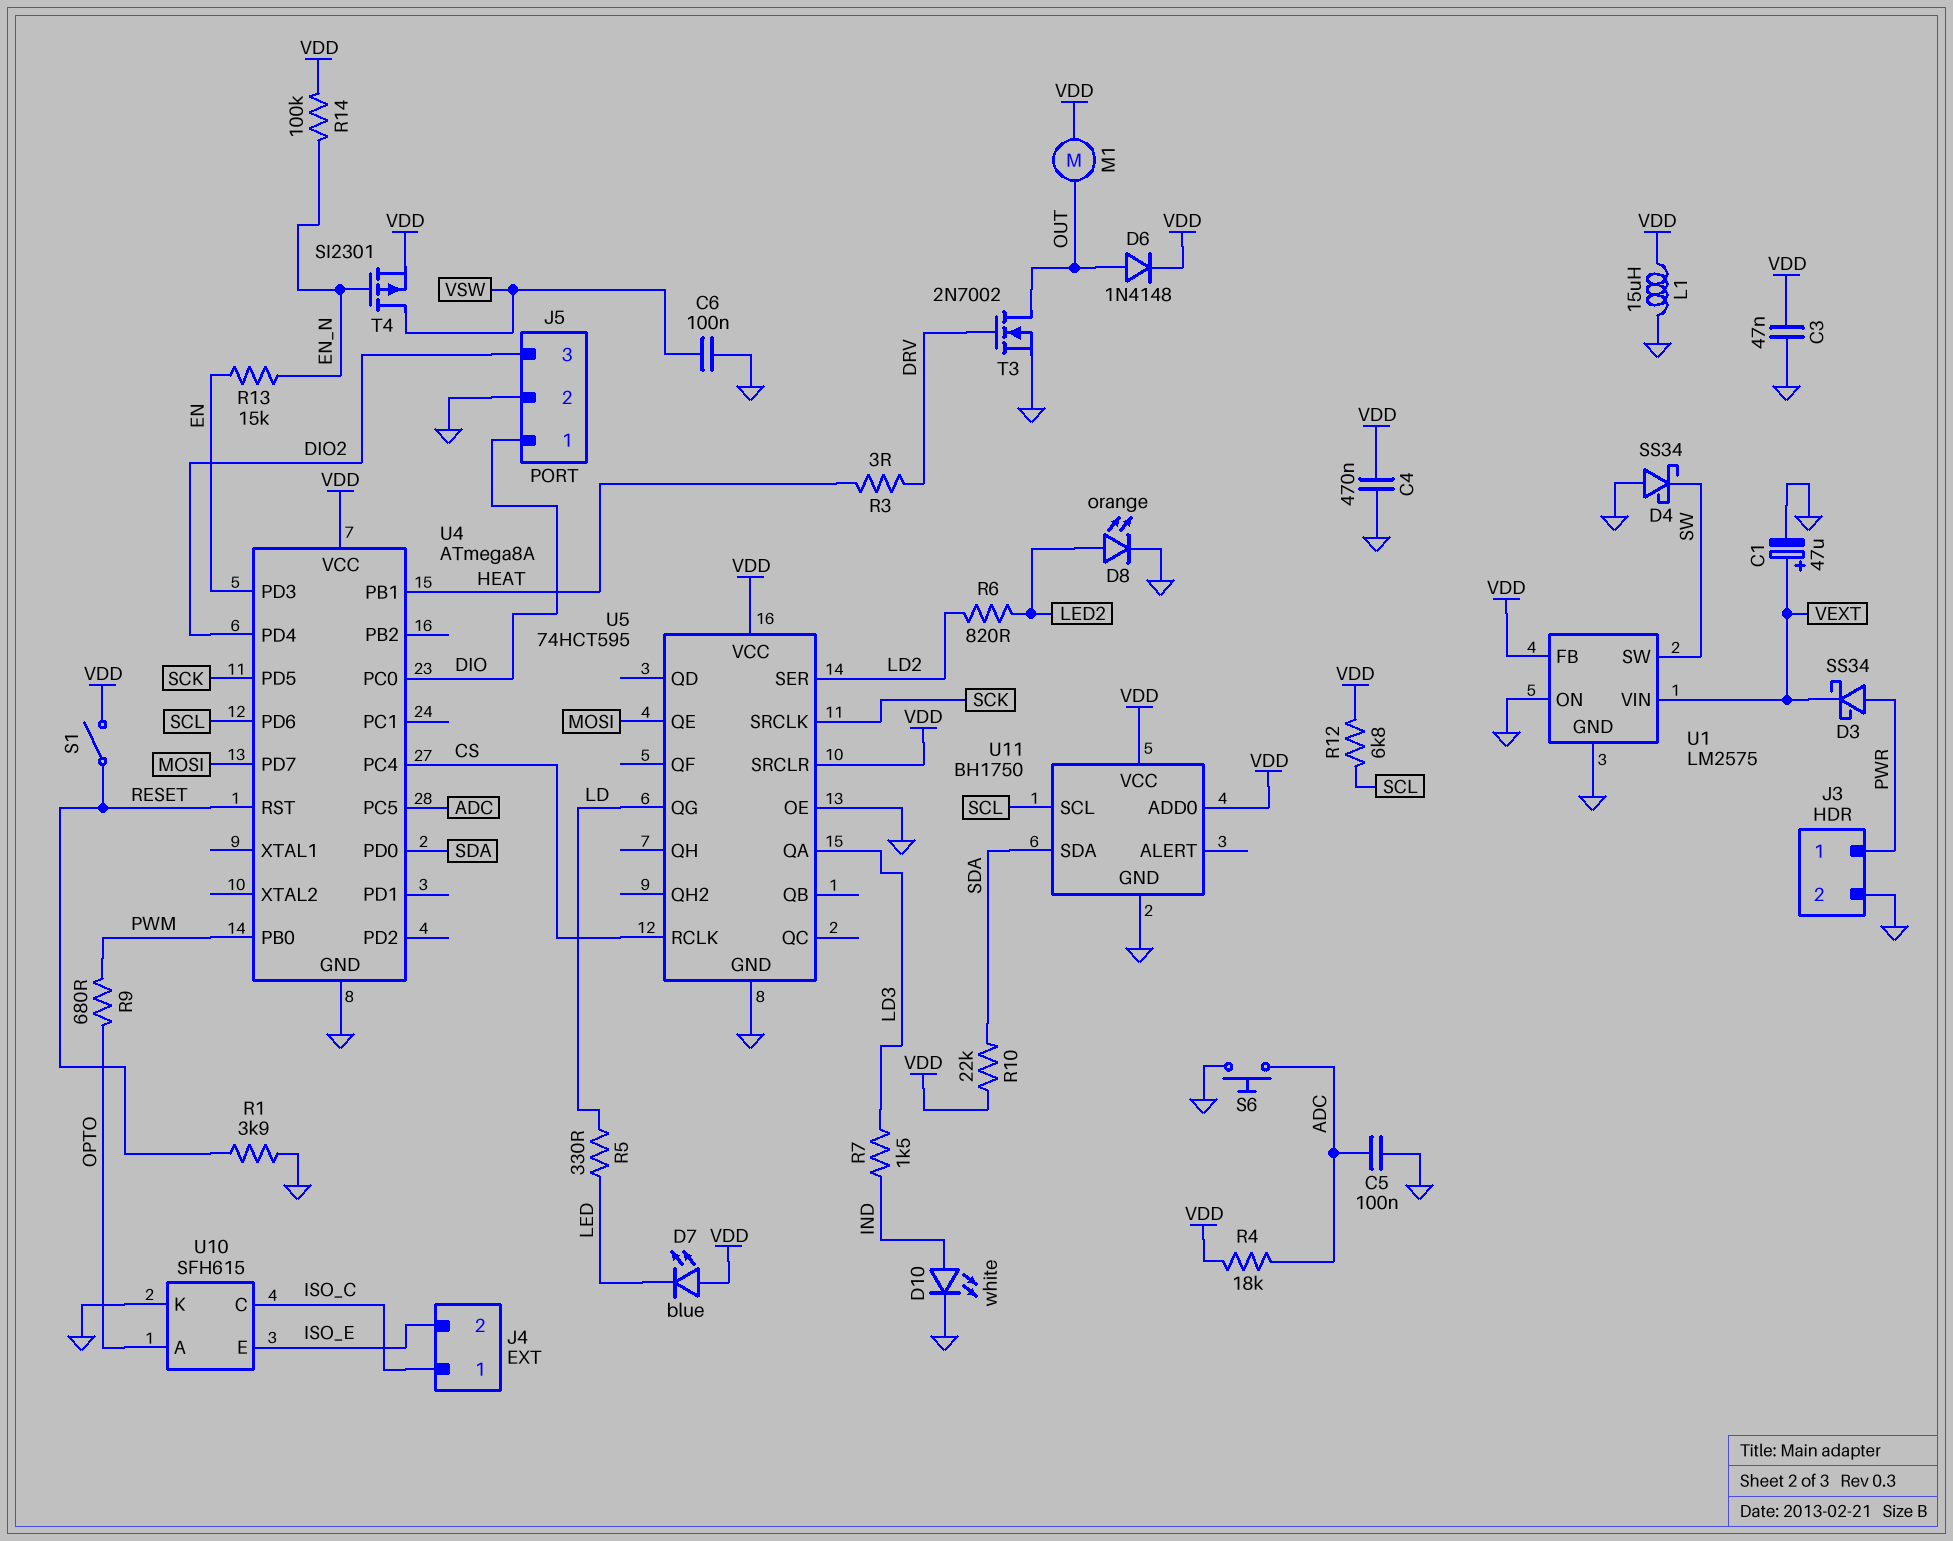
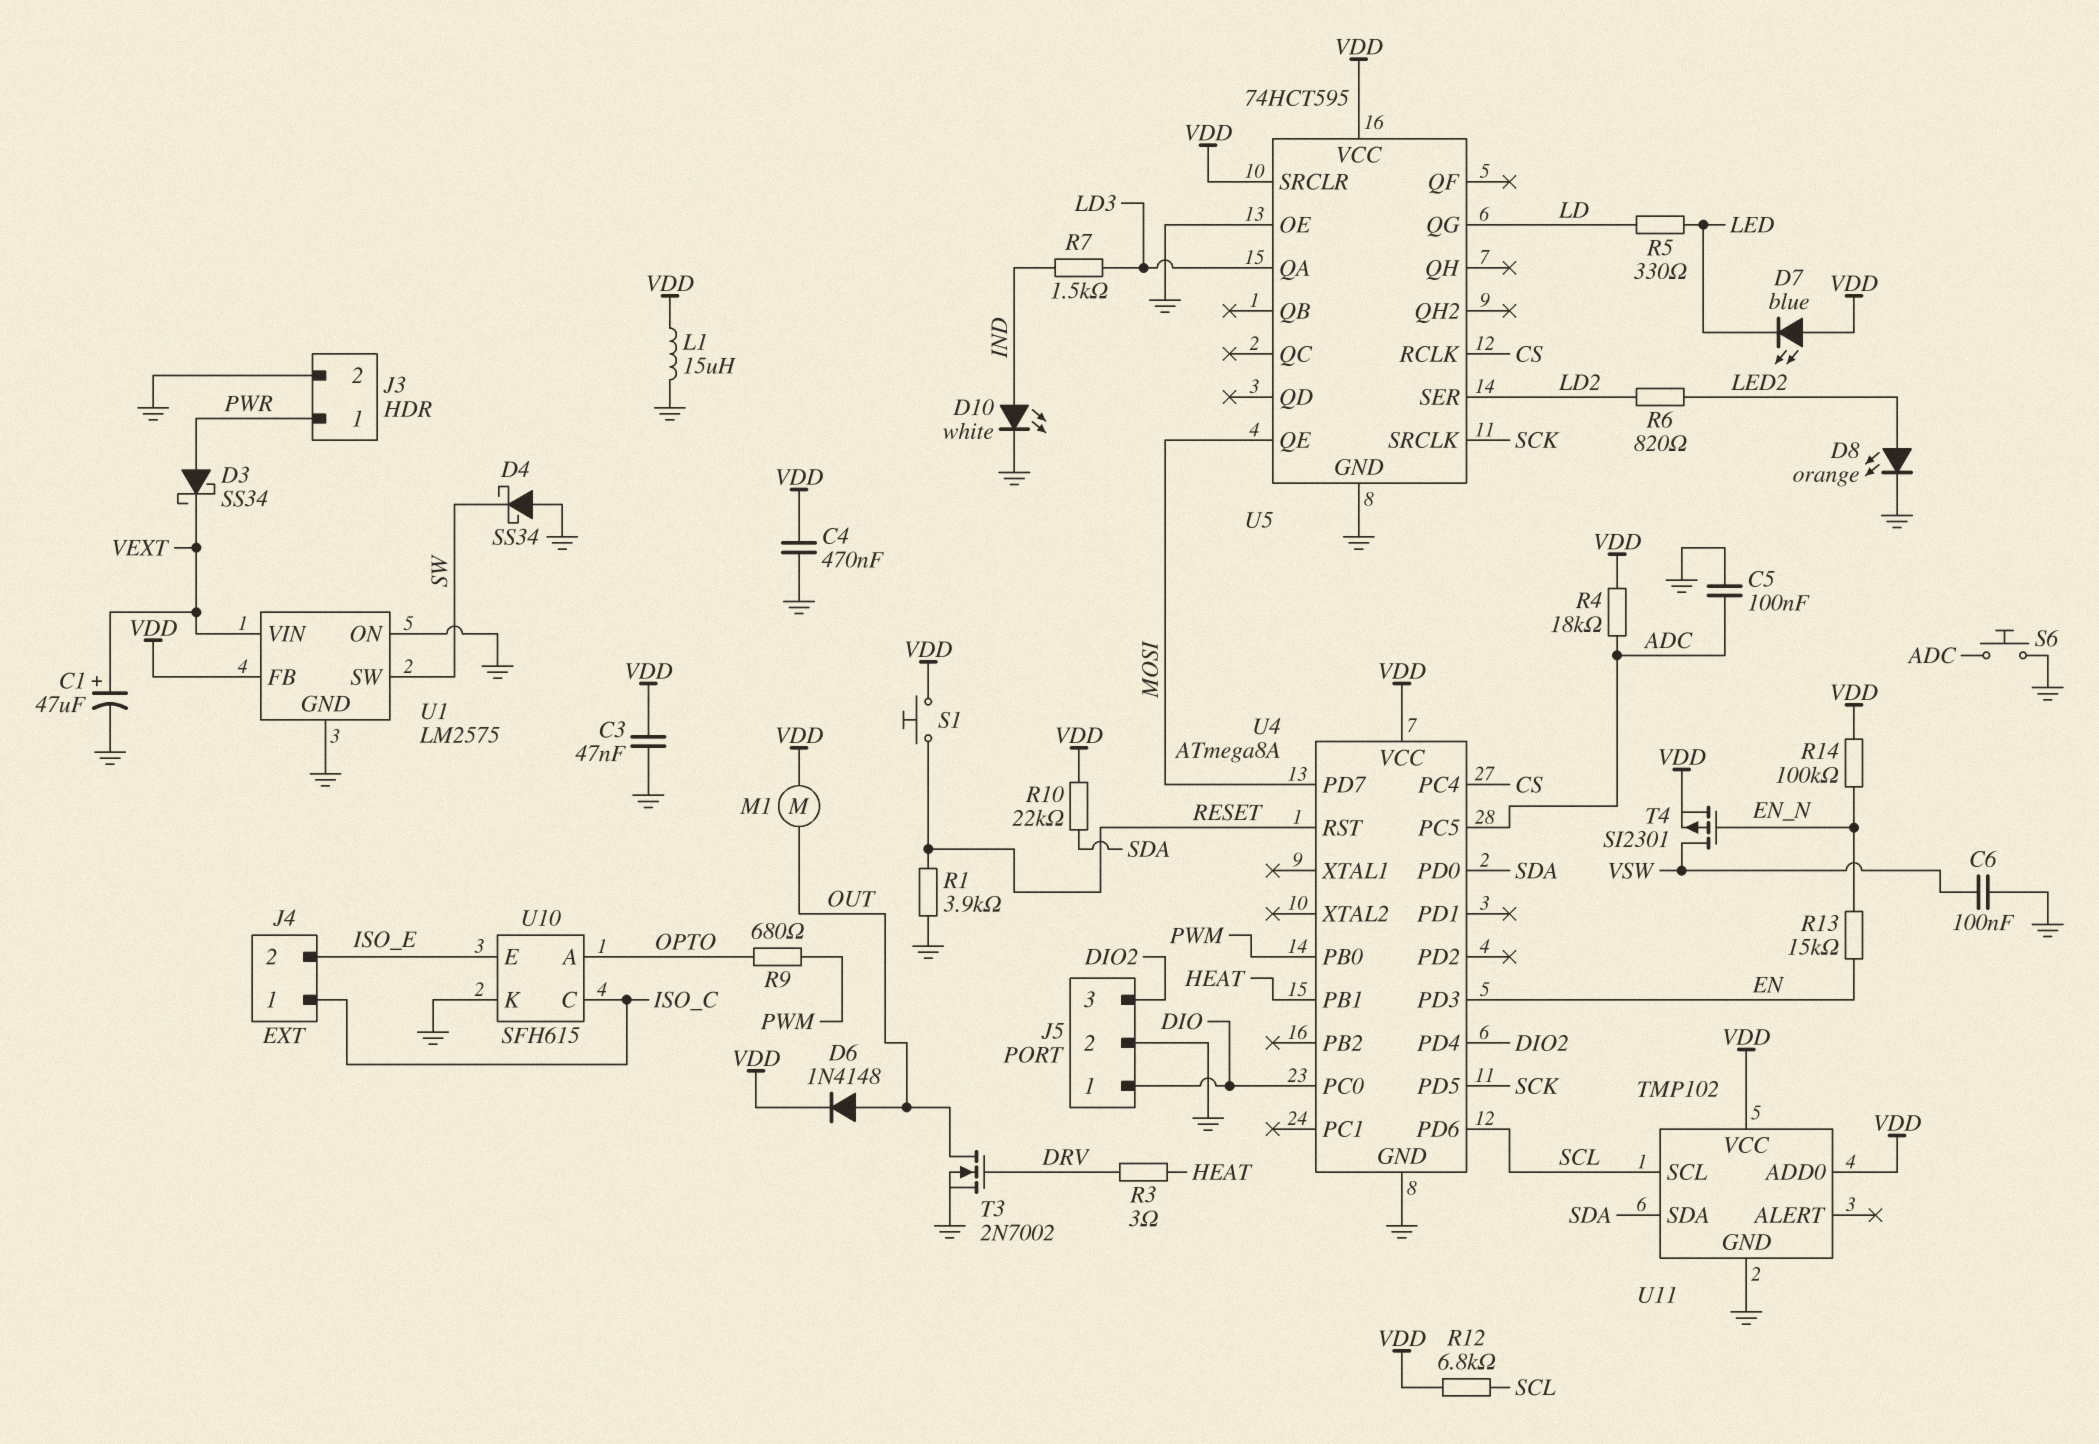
S1: switch (RESET, VDD) -> button (RESET, VDD)
U11: BH1750 -> TMP102

